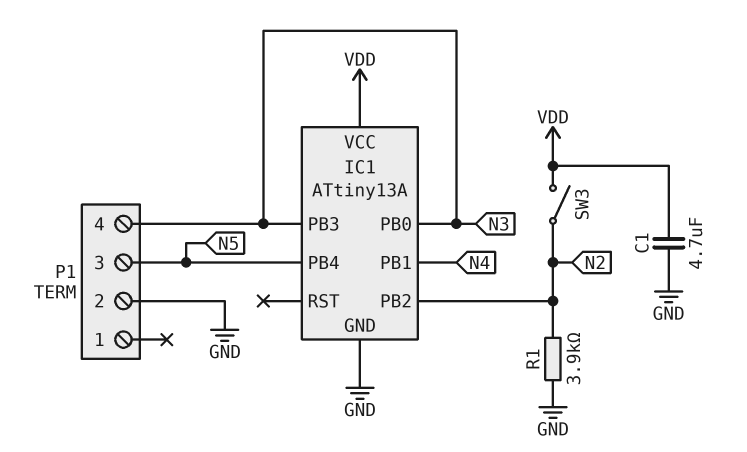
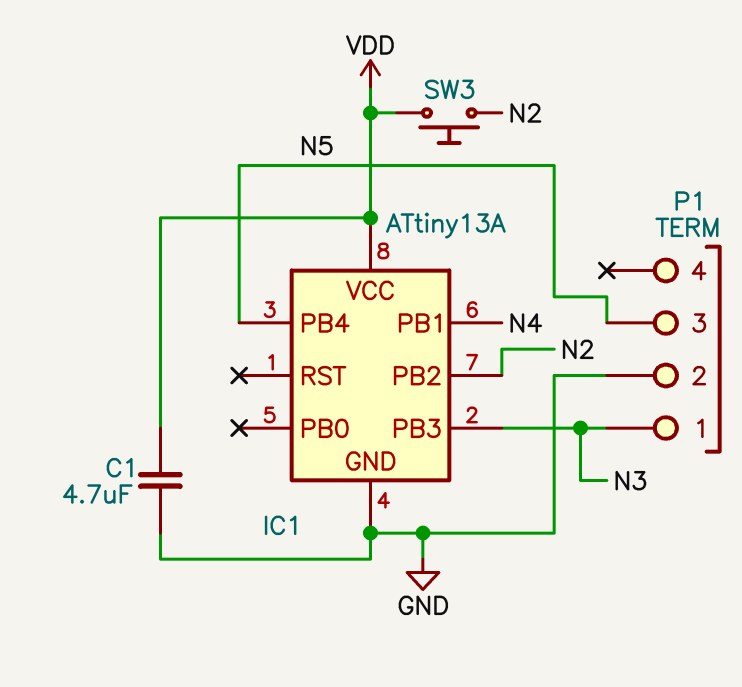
IC1 pin PB0: N3 -> none
P1 pin 1: none -> N3
P1 pin 4: N3 -> none
R1: 3.9k (GND, N2) -> none
SW3: switch (N2, VDD) -> button (N2, VDD)

